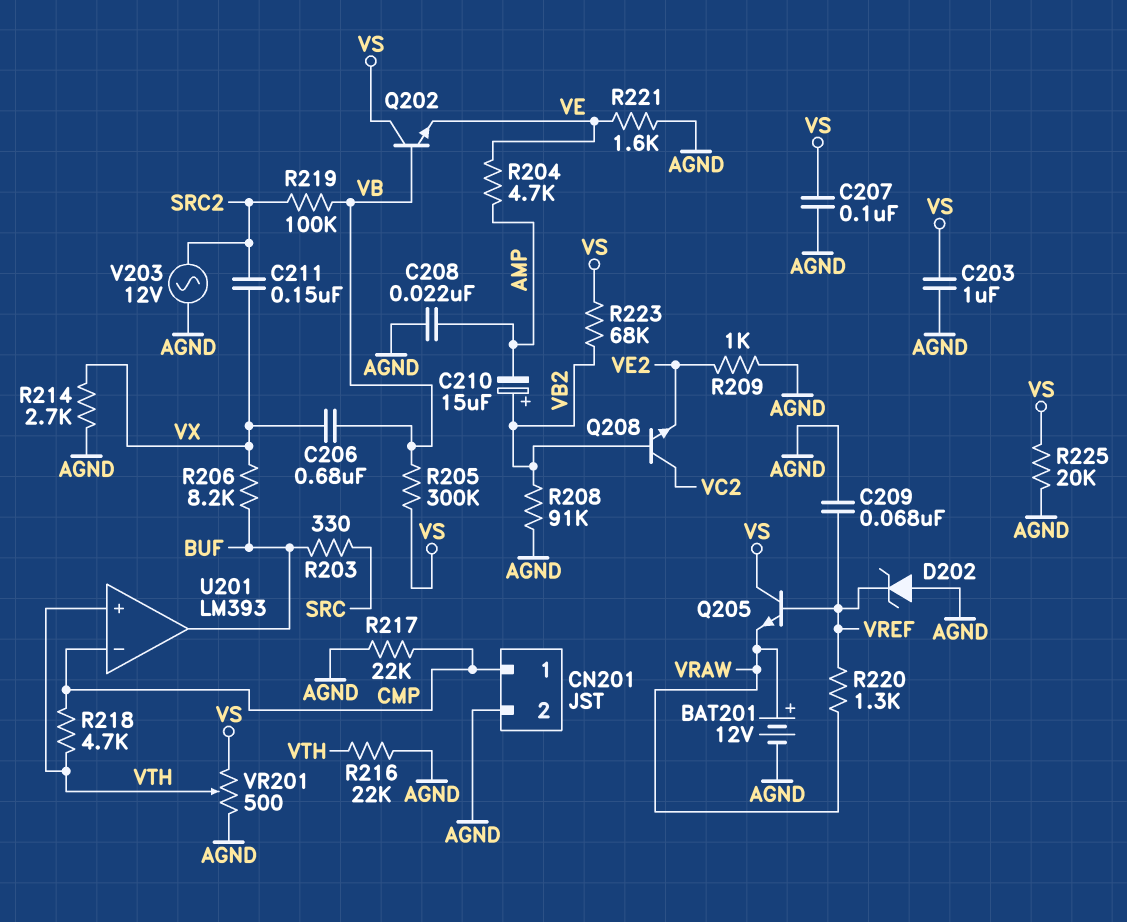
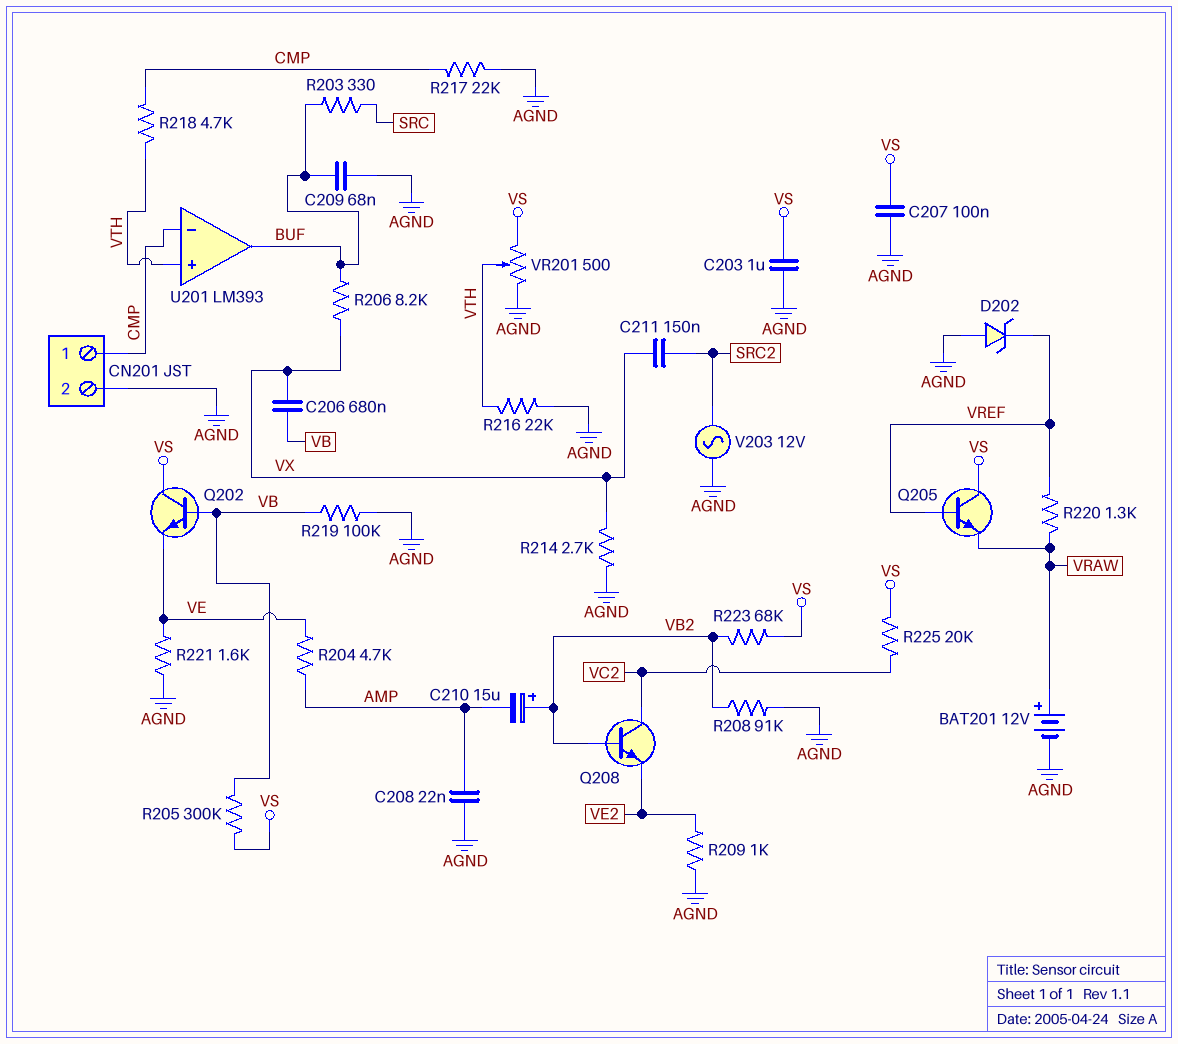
C209: 68nF (AGND, VREF) -> 68nF (AGND, BUF)
R219: 100k (SRC2, VB) -> 100k (AGND, VB)
R225: 20k (AGND, VS) -> 20k (VC2, VS)

